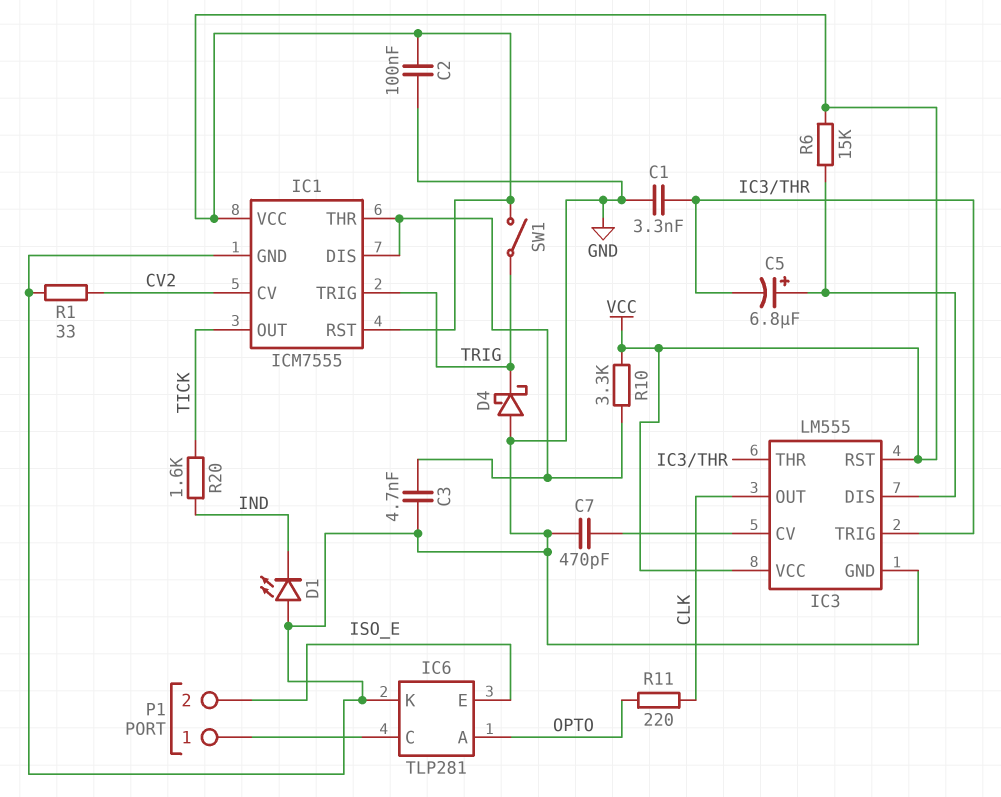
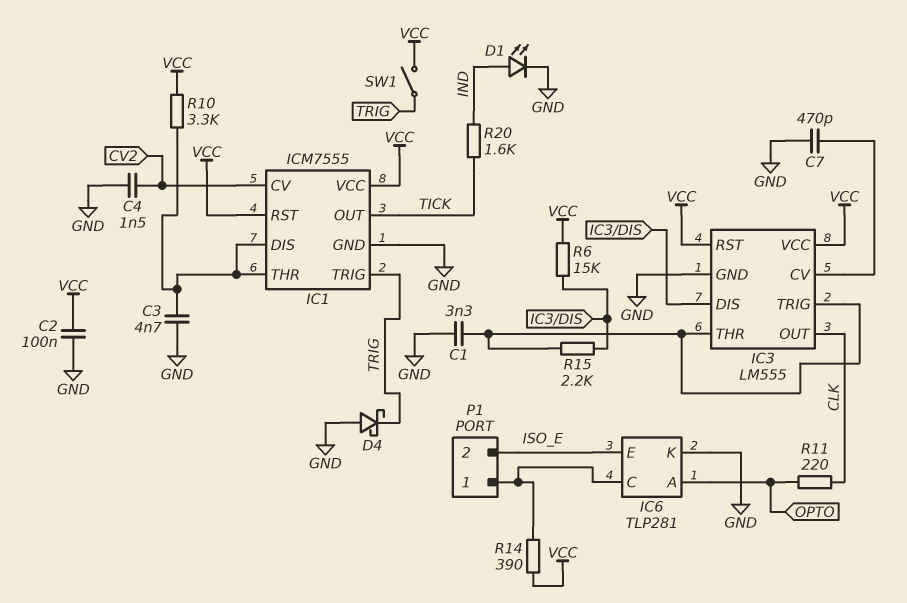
C4: none -> 1.5nF (CV2, GND)
C5: 6.8uF (plus IC3/DIS, minus IC3/THR) -> none
D1: LED (A GND, K IND) -> LED (A IND, K GND)
R1: 33 (CV2, GND) -> none
R14: none -> 390 (IC6/C, VCC)
R15: none -> 2.2k (IC3/DIS, IC3/THR)

